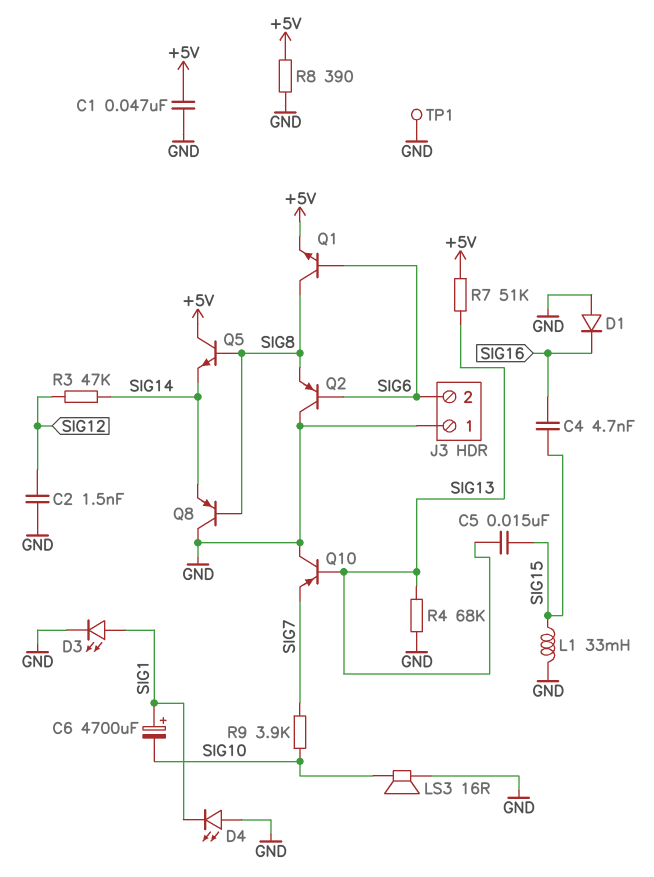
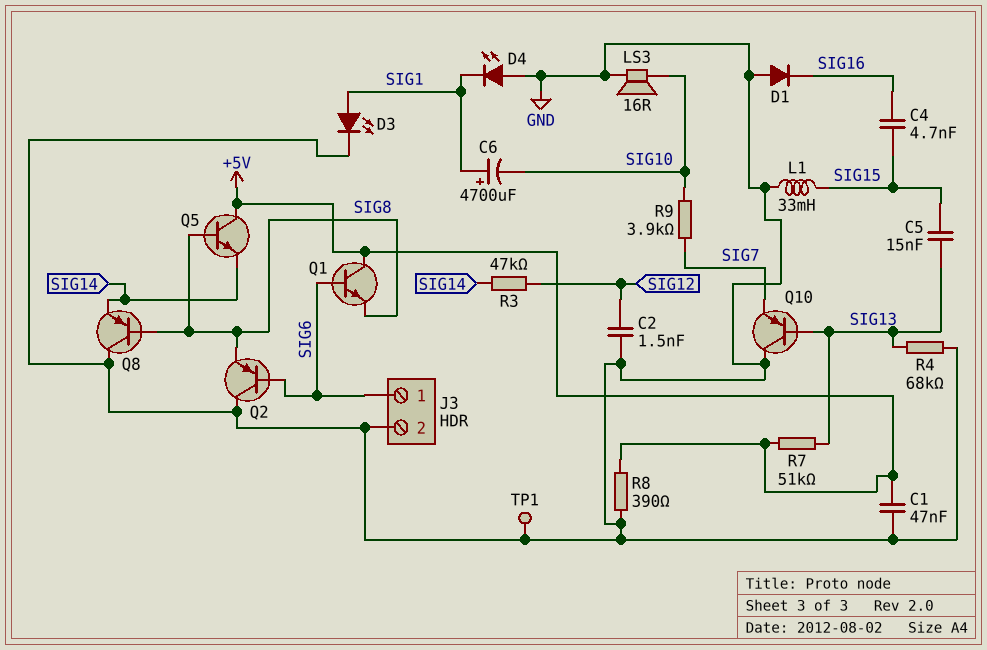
J3 pin 1: GND -> SIG6
J3 pin 2: SIG6 -> GND
Q1: NPN (B SIG6, C SIG8, E +5V) -> NPN (B SIG6, C +5V, E SIG8)

